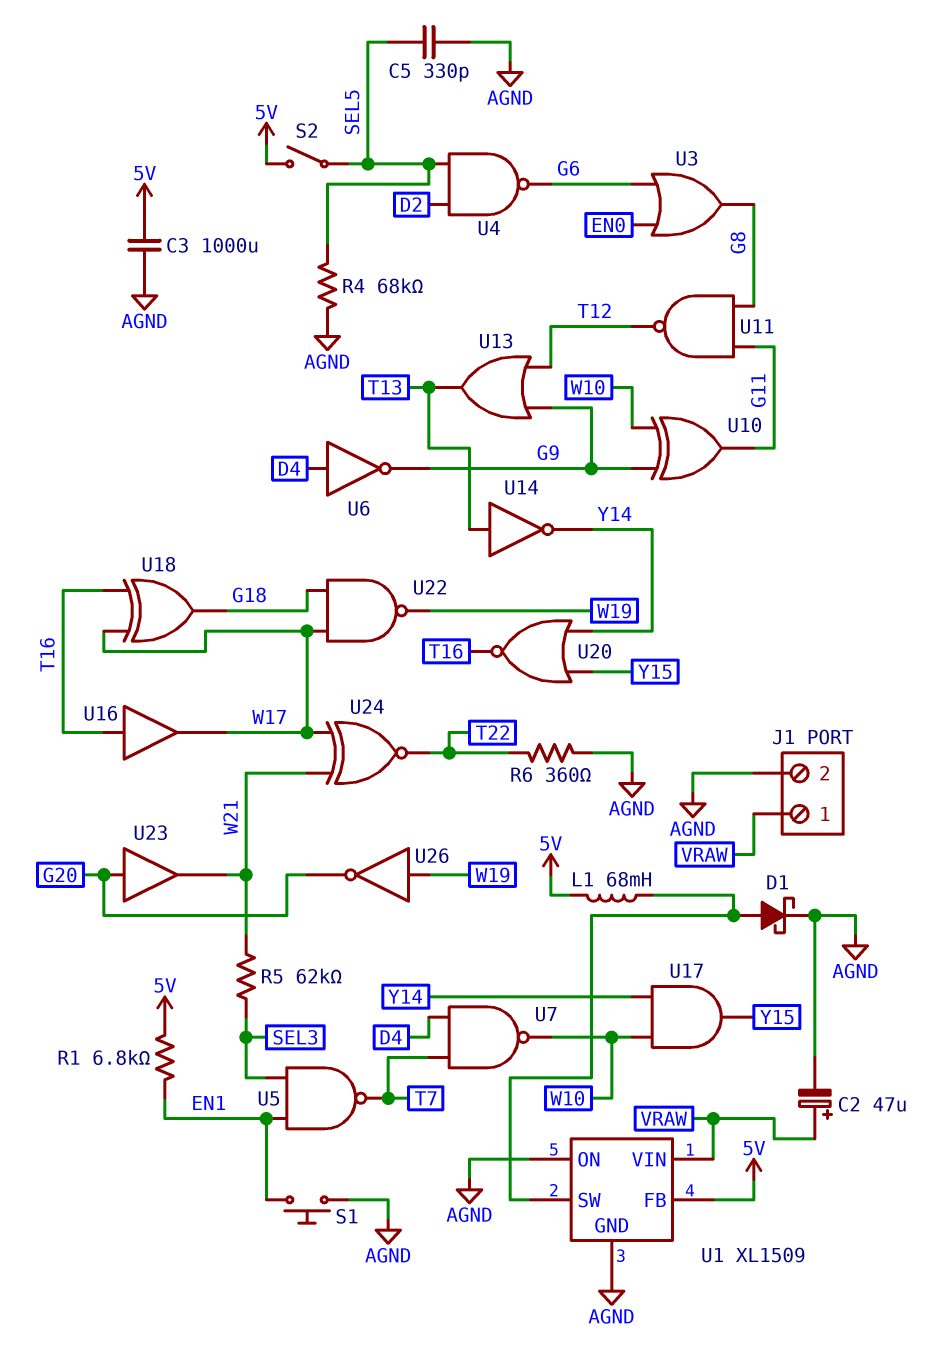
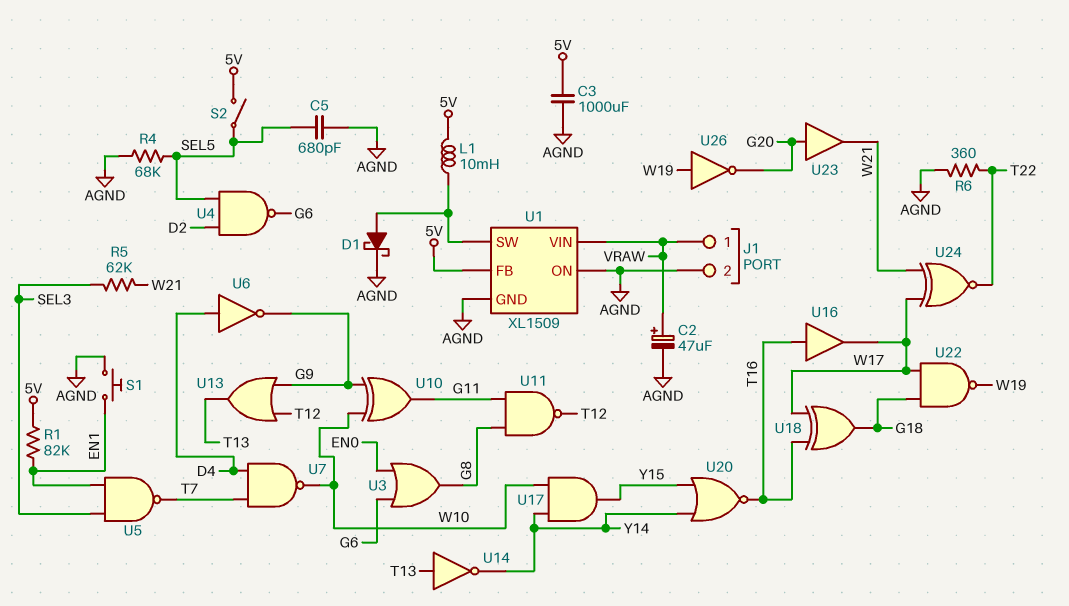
C5: 330pF (AGND, SEL5) -> 680pF (AGND, SEL5)
L1: 68mH (5V, U1/SW) -> 10mH (5V, U1/SW)
R1: 6.8k (5V, EN1) -> 82k (5V, EN1)

